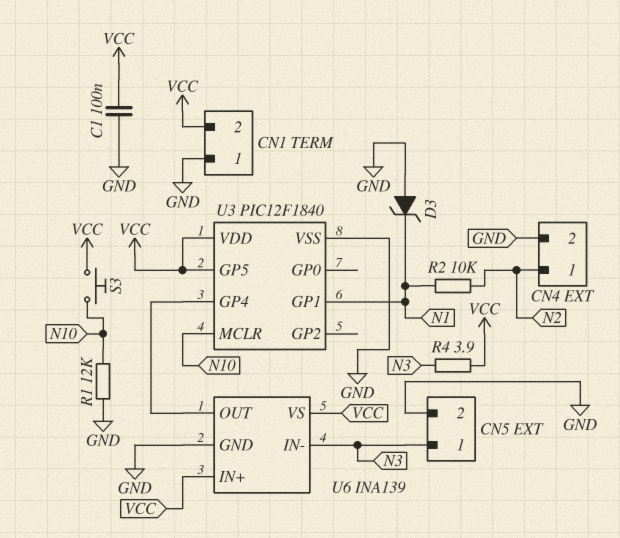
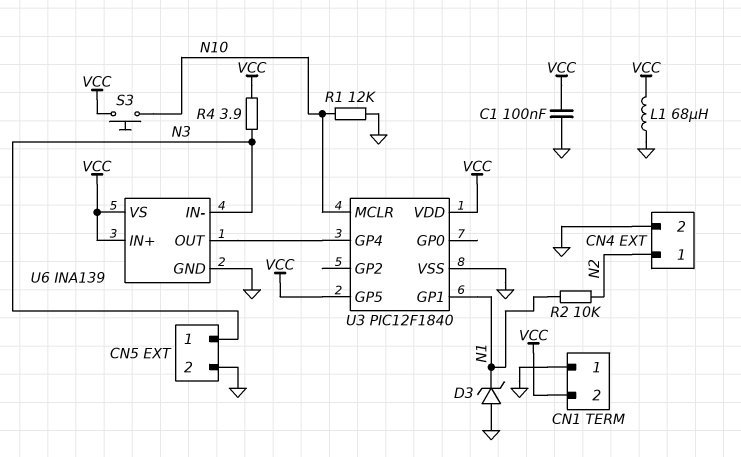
L1: none -> 68uH (GND, VCC)

